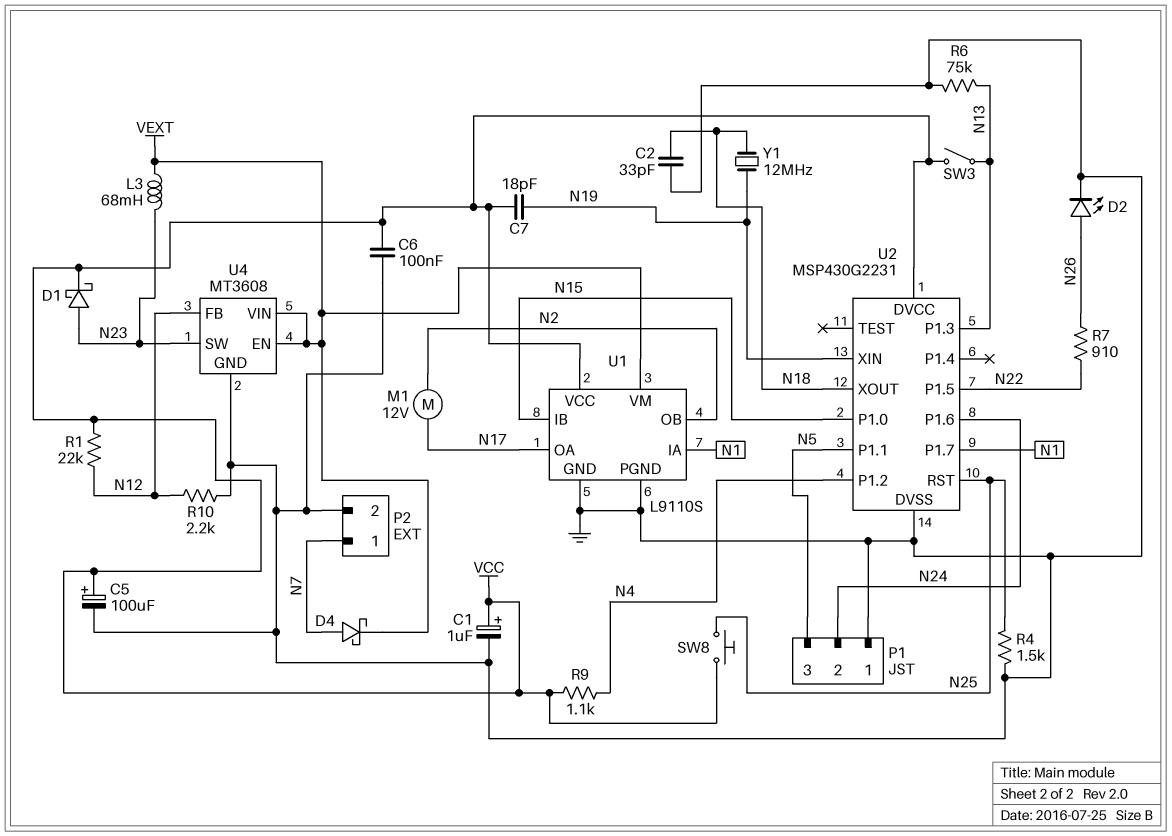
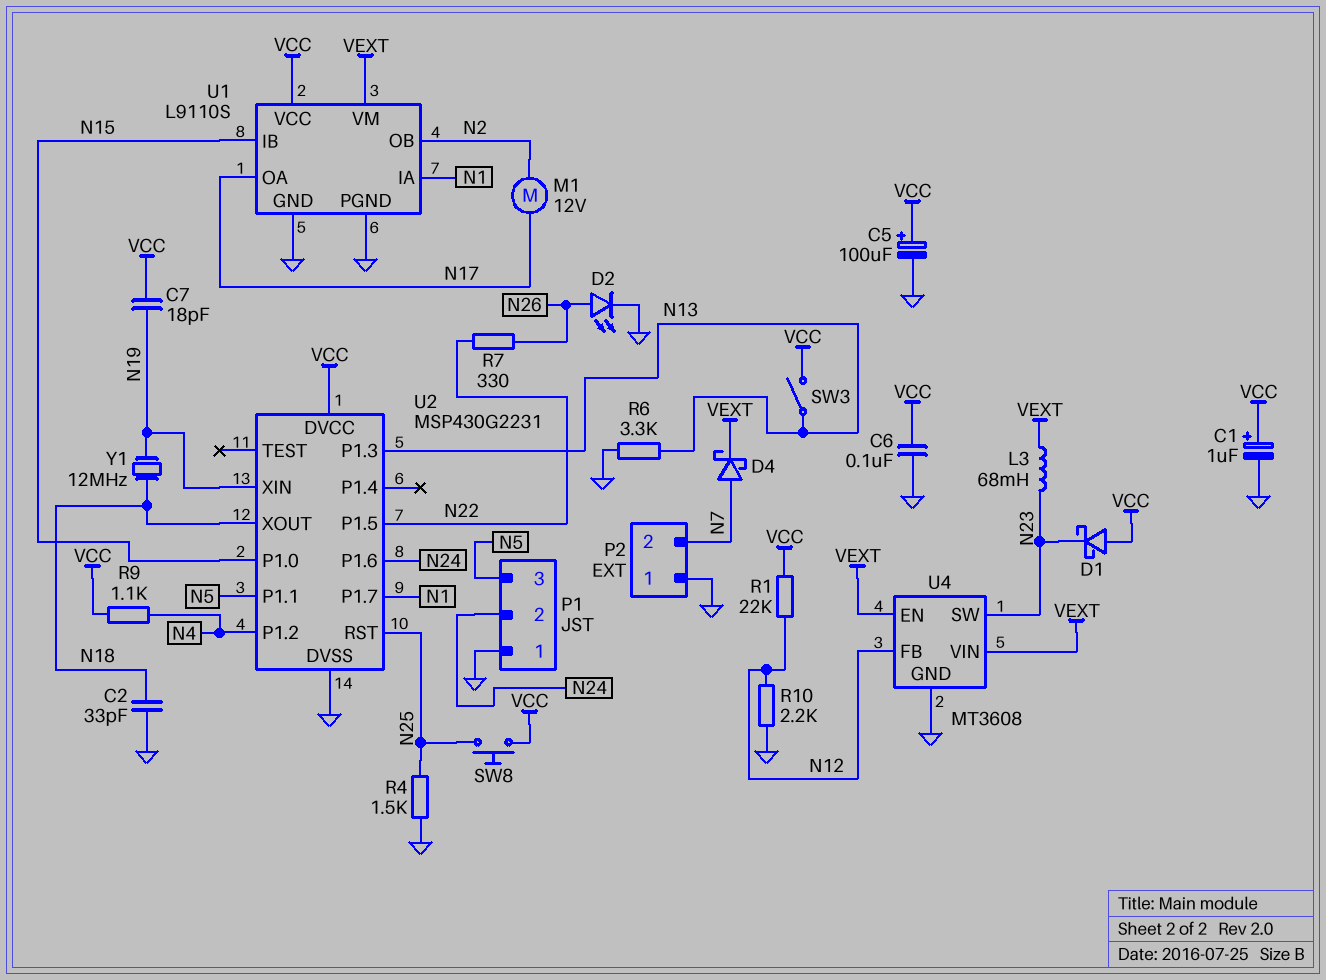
D1: schottky (A N23, K VCC) -> schottky (A VCC, K N23)
P2 pin 1: N7 -> GND
P2 pin 2: GND -> N7
R6: 75k (GND, N13) -> 3.3k (GND, N13)
R7: 910 (N22, N26) -> 330 (N22, N26)

